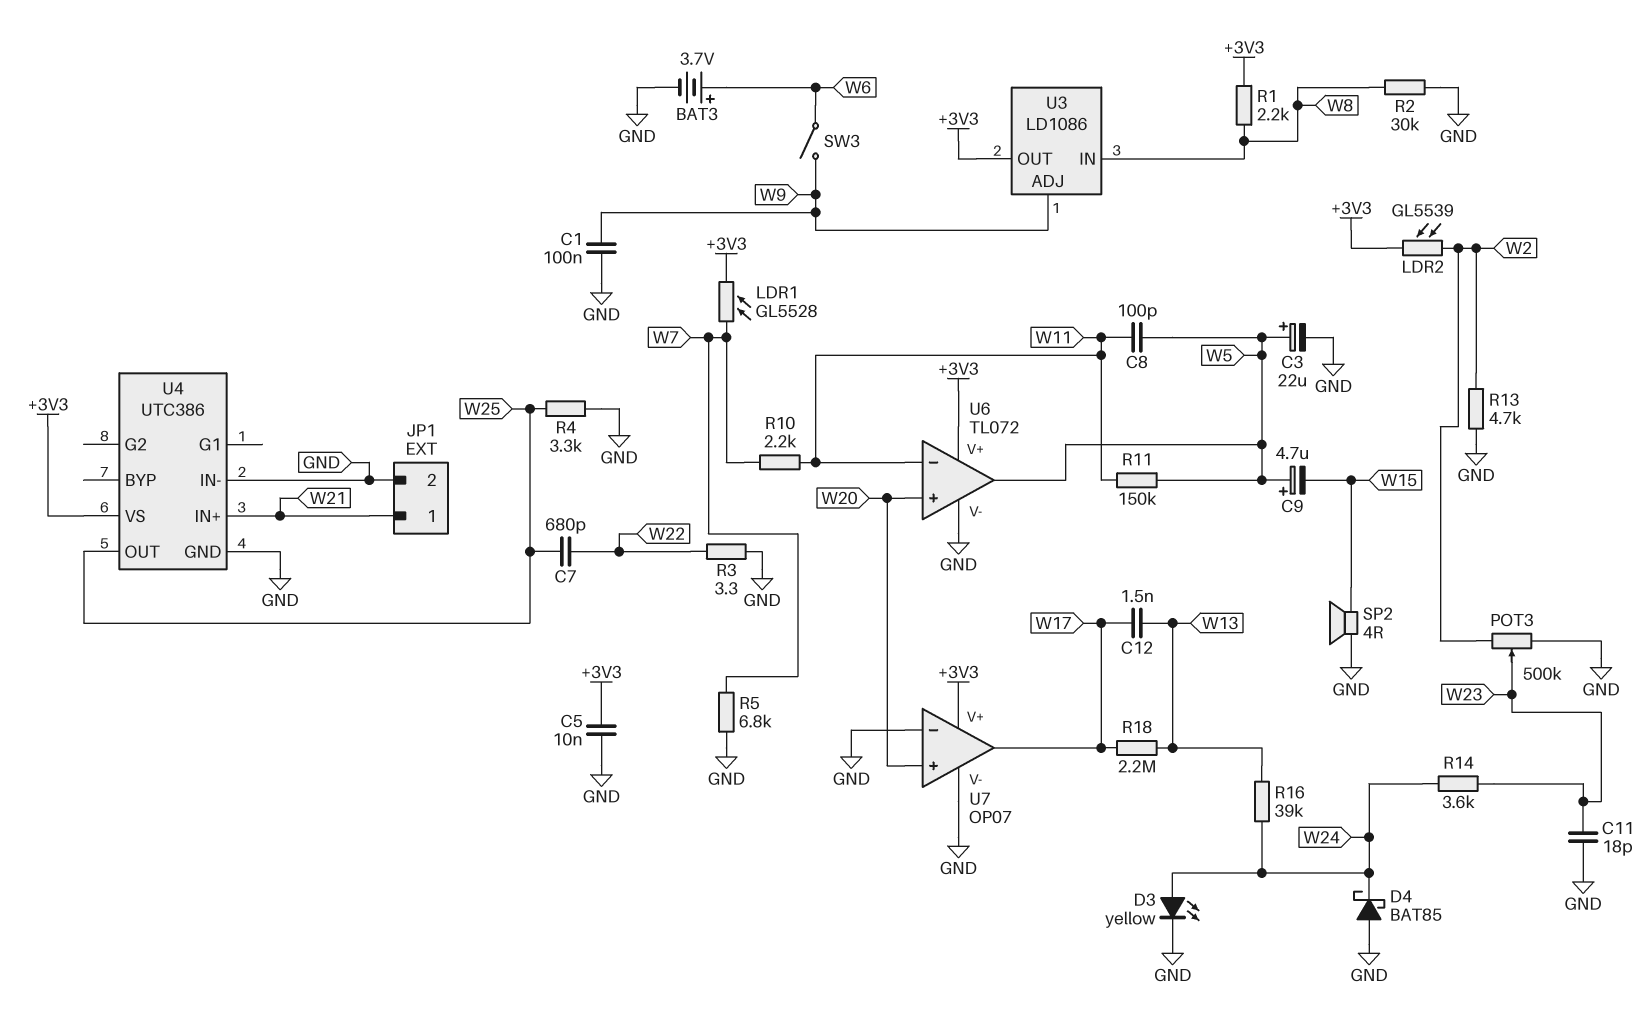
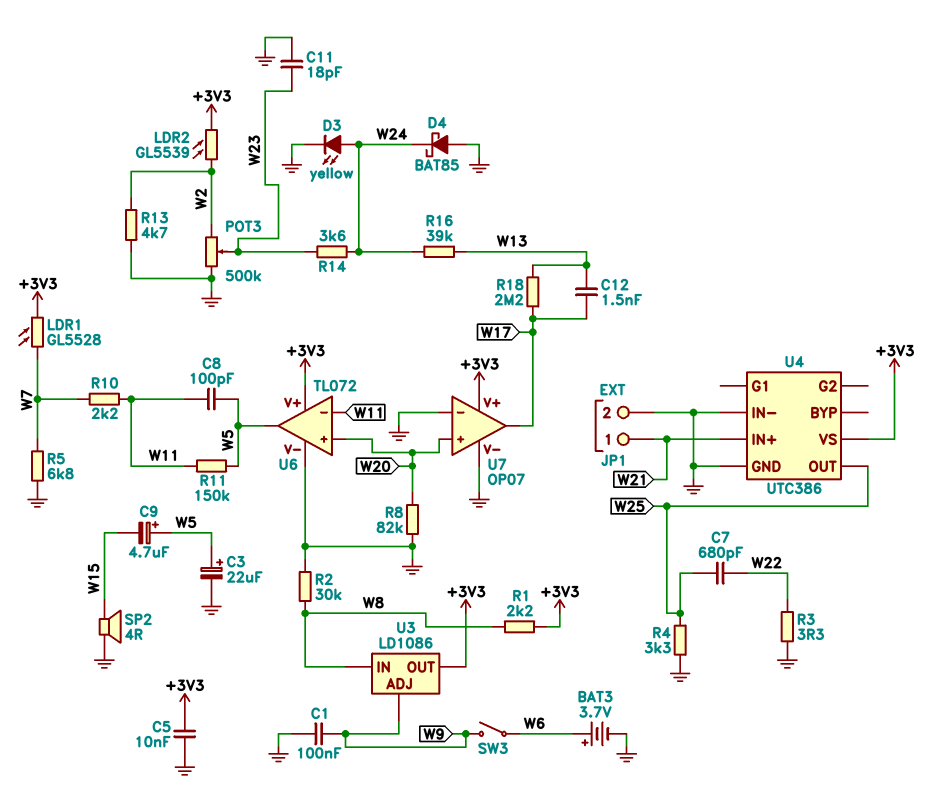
R8: none -> 82k (GND, W20)

